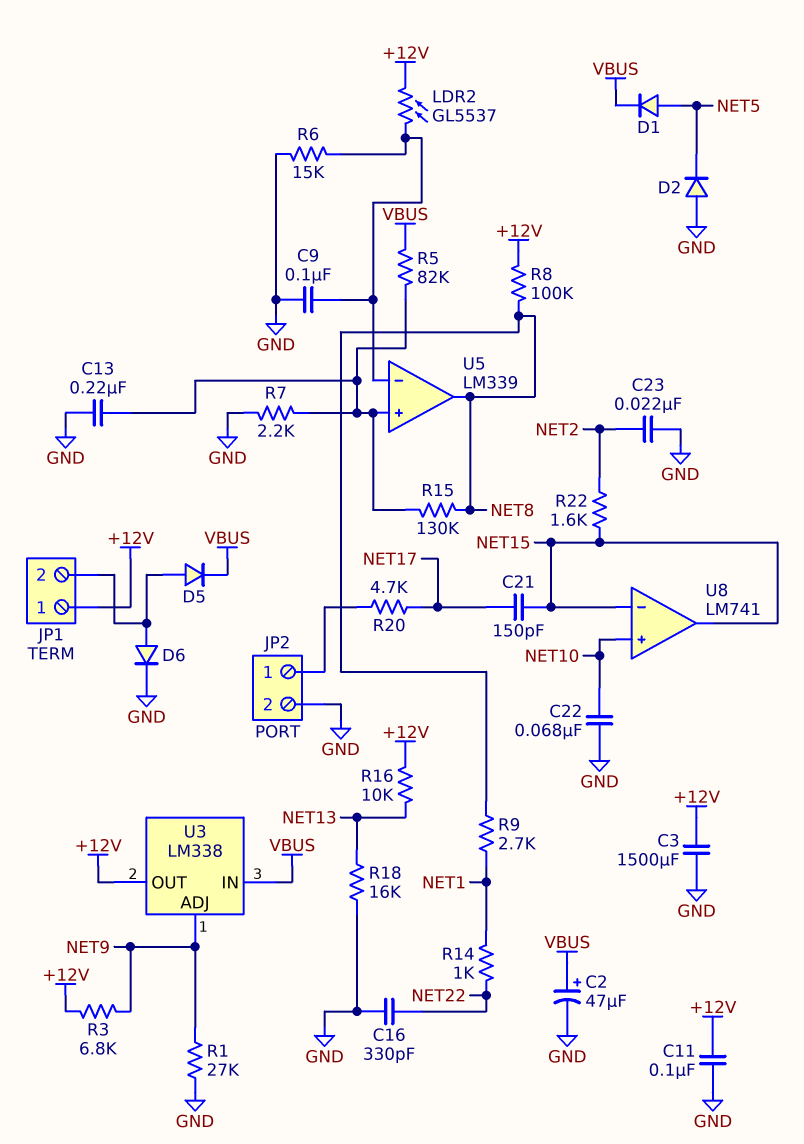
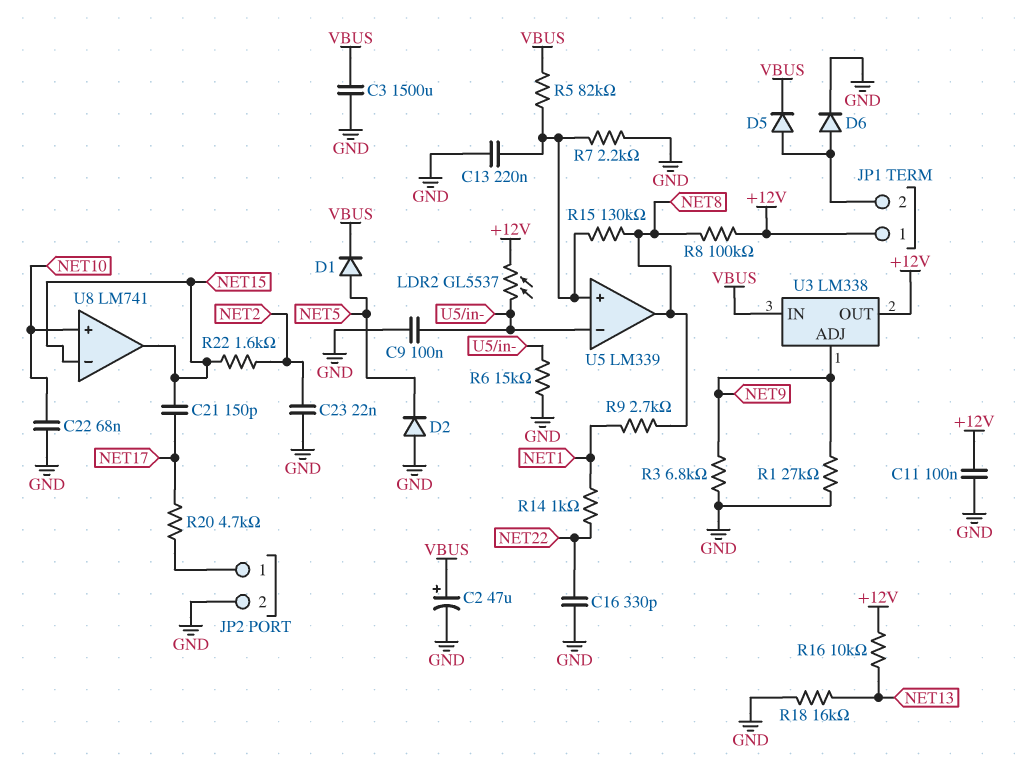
C3: 1500uF (+12V, GND) -> 1500uF (GND, VBUS)
R3: 6.8k (+12V, NET9) -> 6.8k (GND, NET9)

